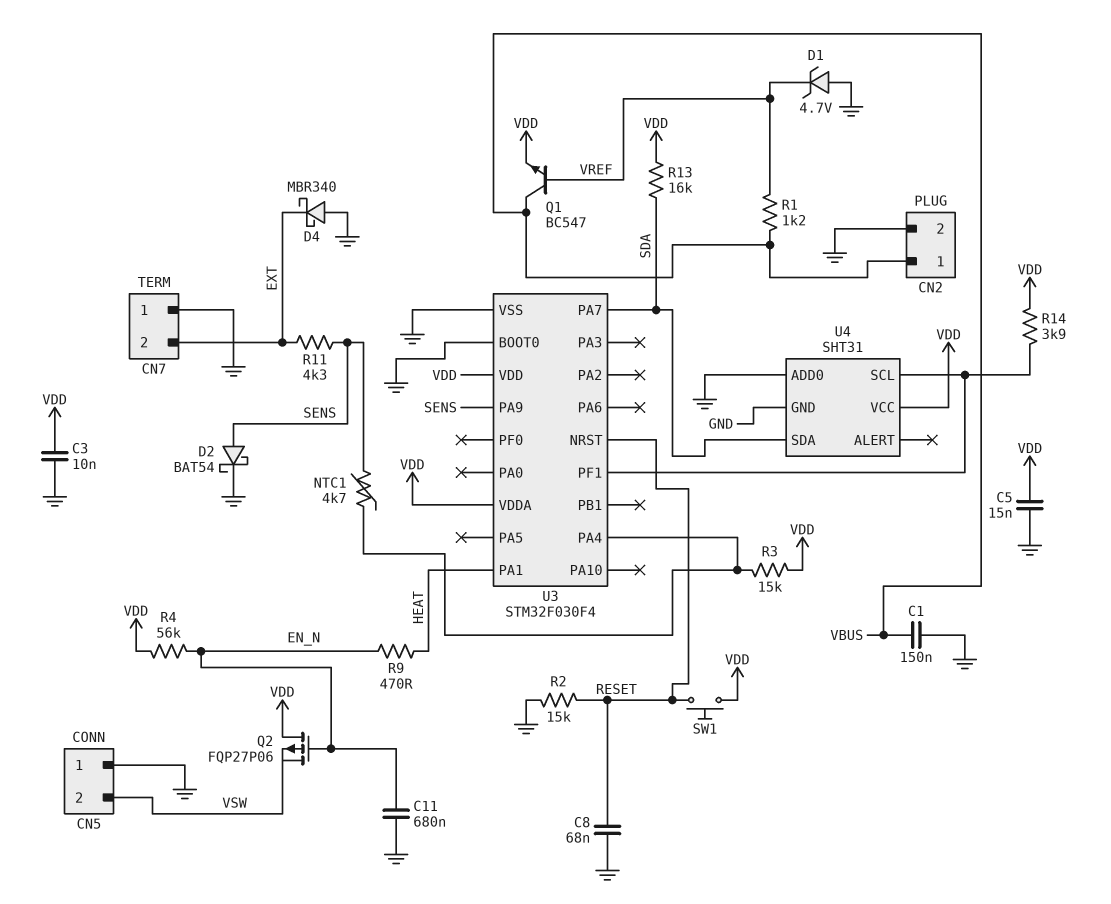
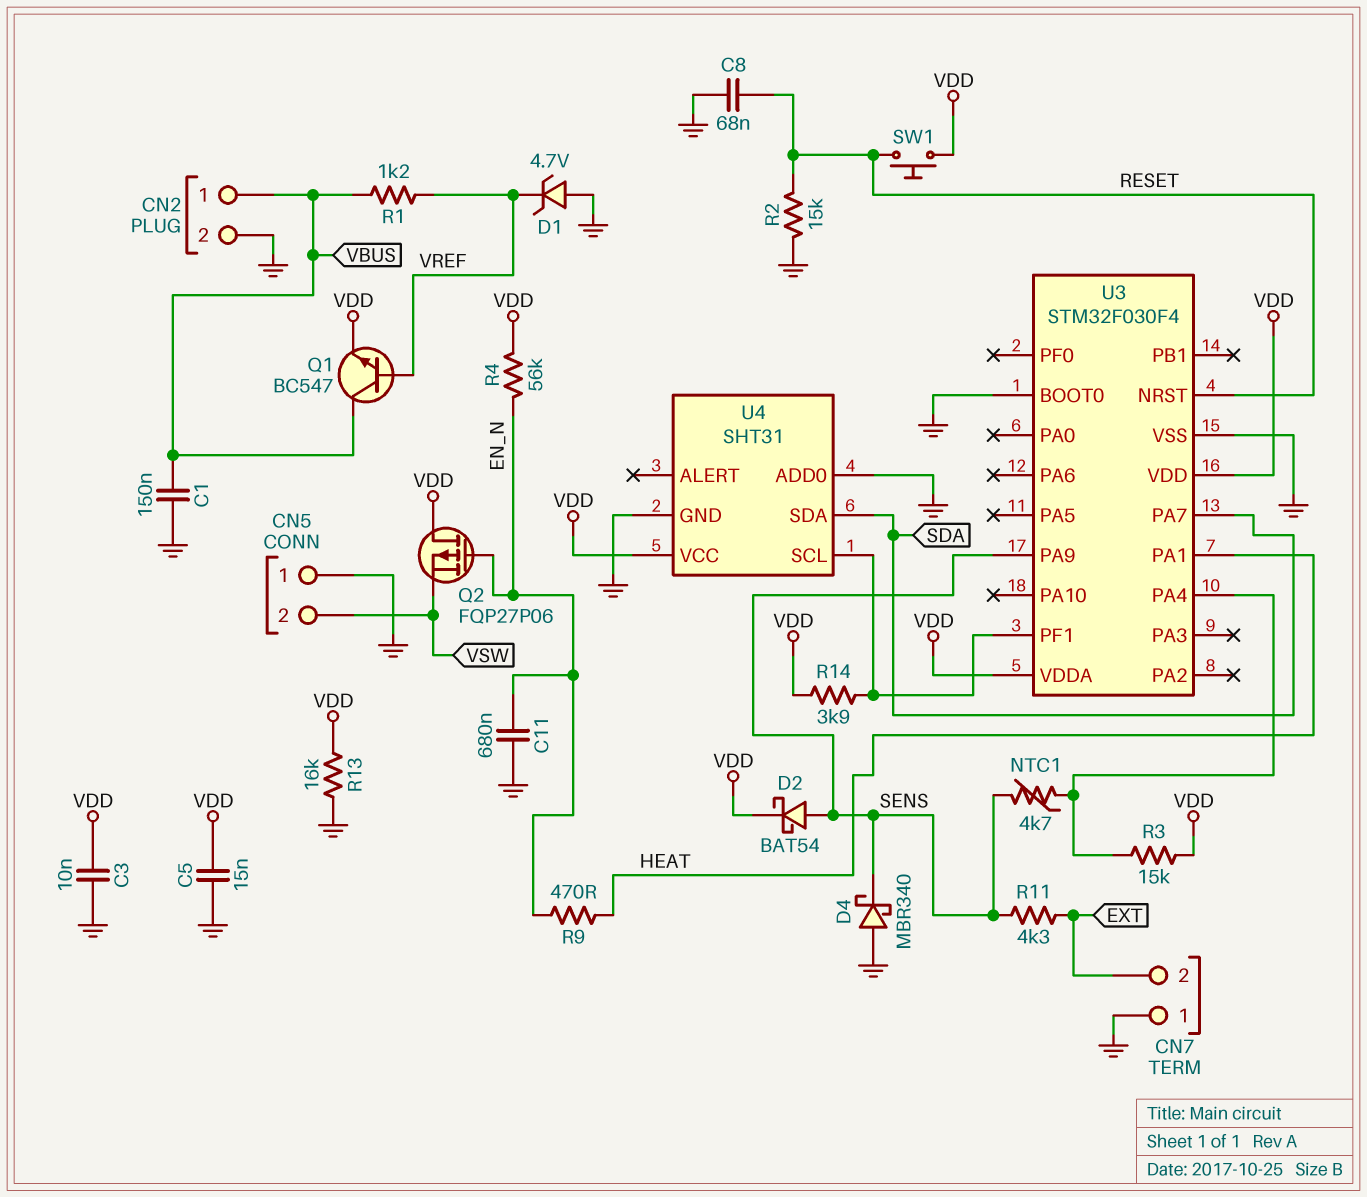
D2: schottky BAT54 (A SENS, K GND) -> schottky BAT54 (A SENS, K VDD)
D4: schottky MBR340 (A GND, K EXT) -> schottky MBR340 (A GND, K SENS)
R13: 16k (SDA, VDD) -> 16k (GND, VDD)

